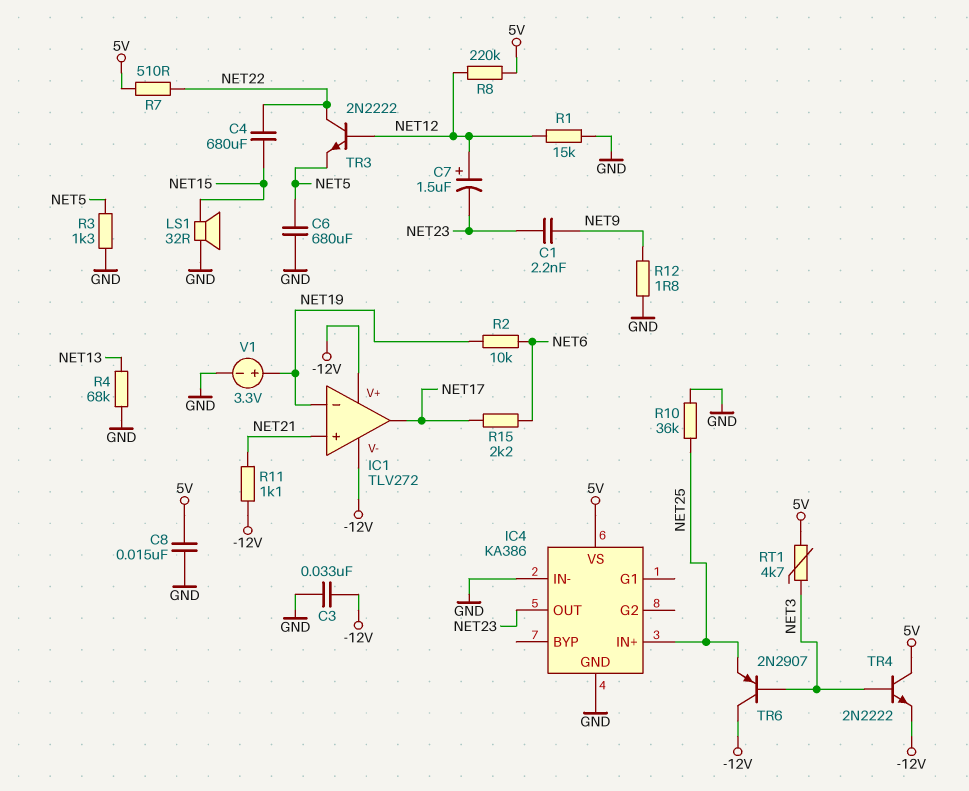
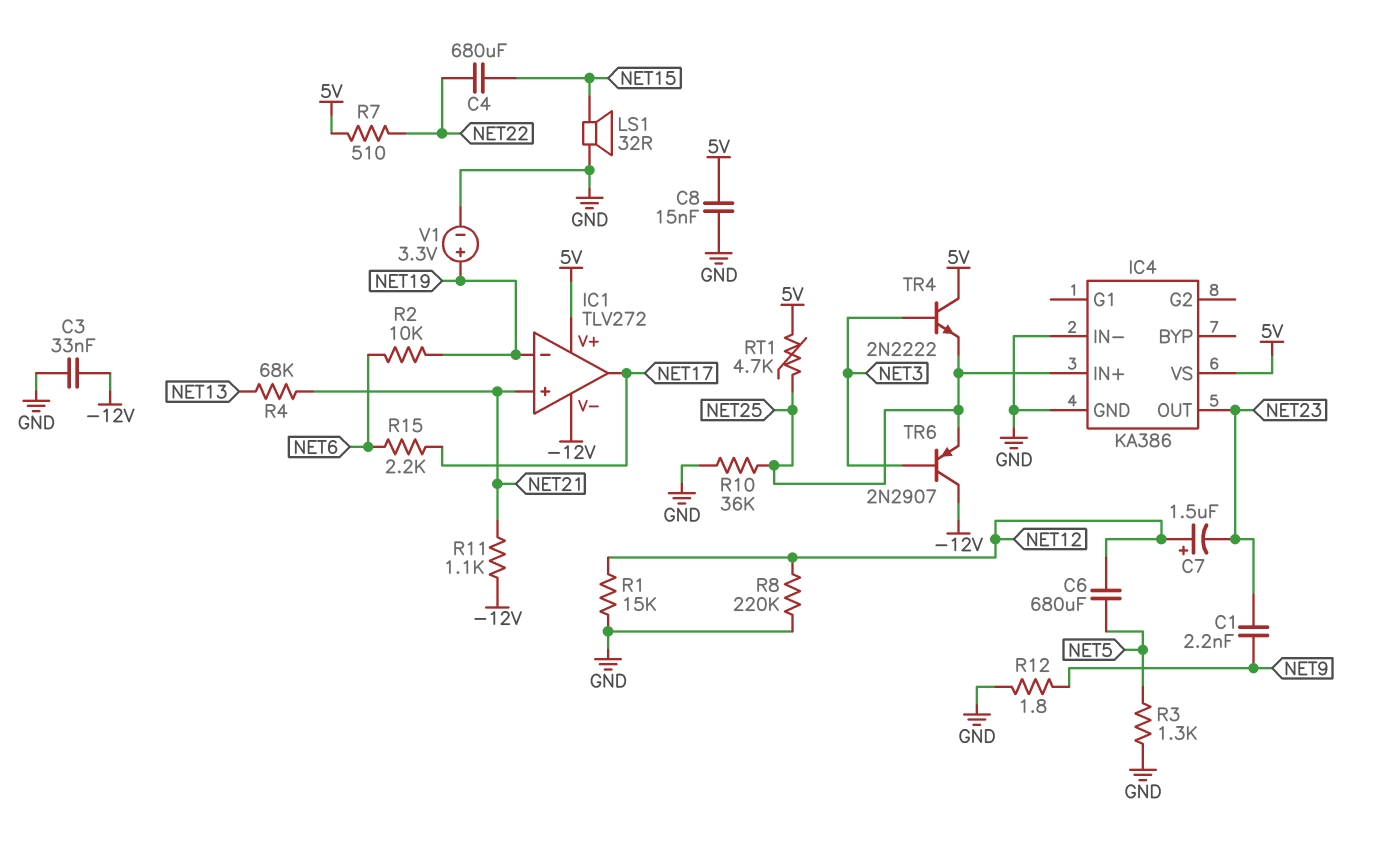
C6: 680uF (GND, NET5) -> 680uF (NET5, NET12)
IC1 pin V+: -12V -> 5V
R4: 68k (GND, NET13) -> 68k (NET13, NET21)
R8: 220k (5V, NET12) -> 220k (GND, NET12)
RT1: 4.7k (5V, NET3) -> 4.7k (5V, NET25)
TR3: NPN 2N2222 (B NET12, C NET22, E NET5) -> none
TR4: NPN 2N2222 (B NET3, C 5V, E -12V) -> NPN 2N2222 (B NET3, C 5V, E NET25)

